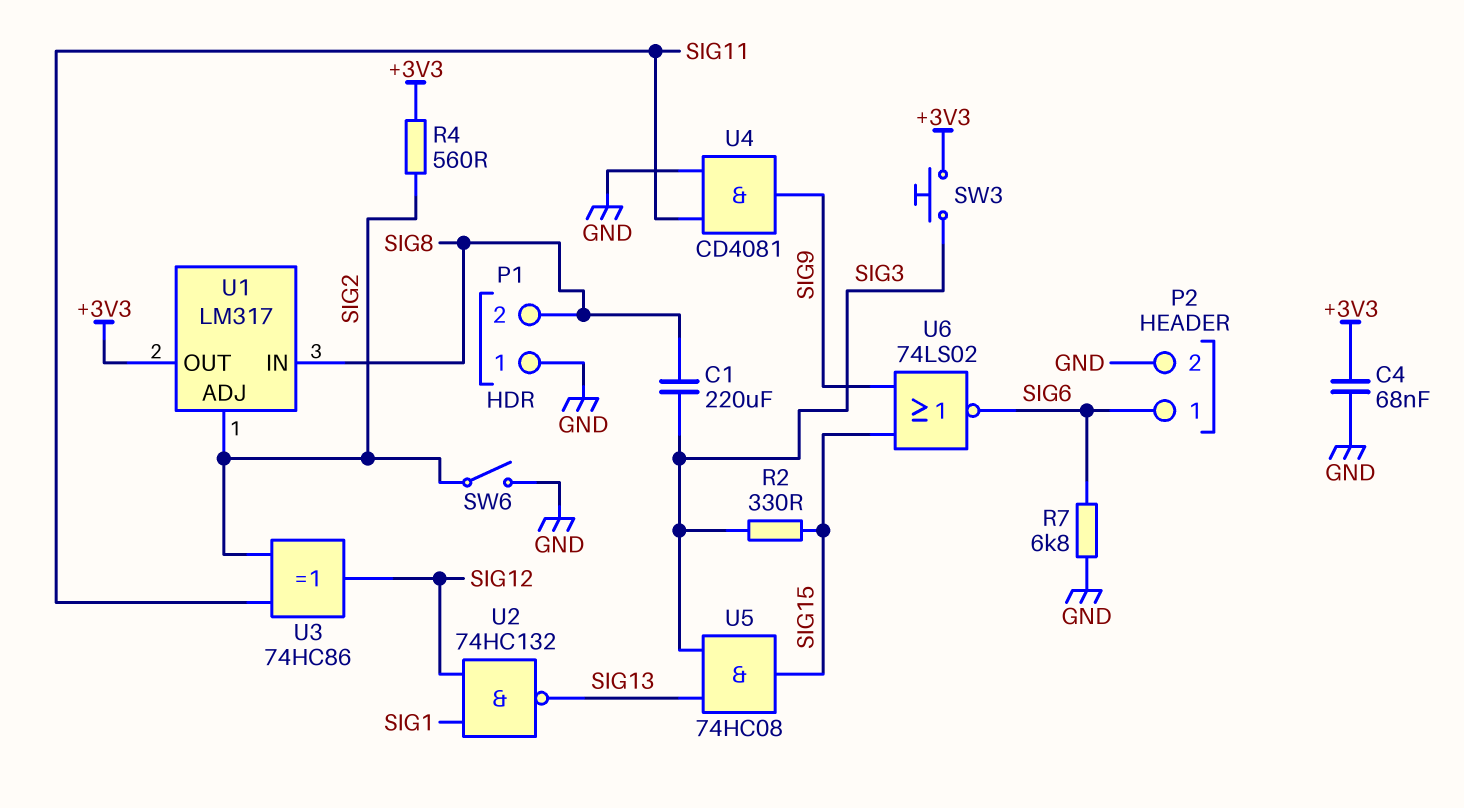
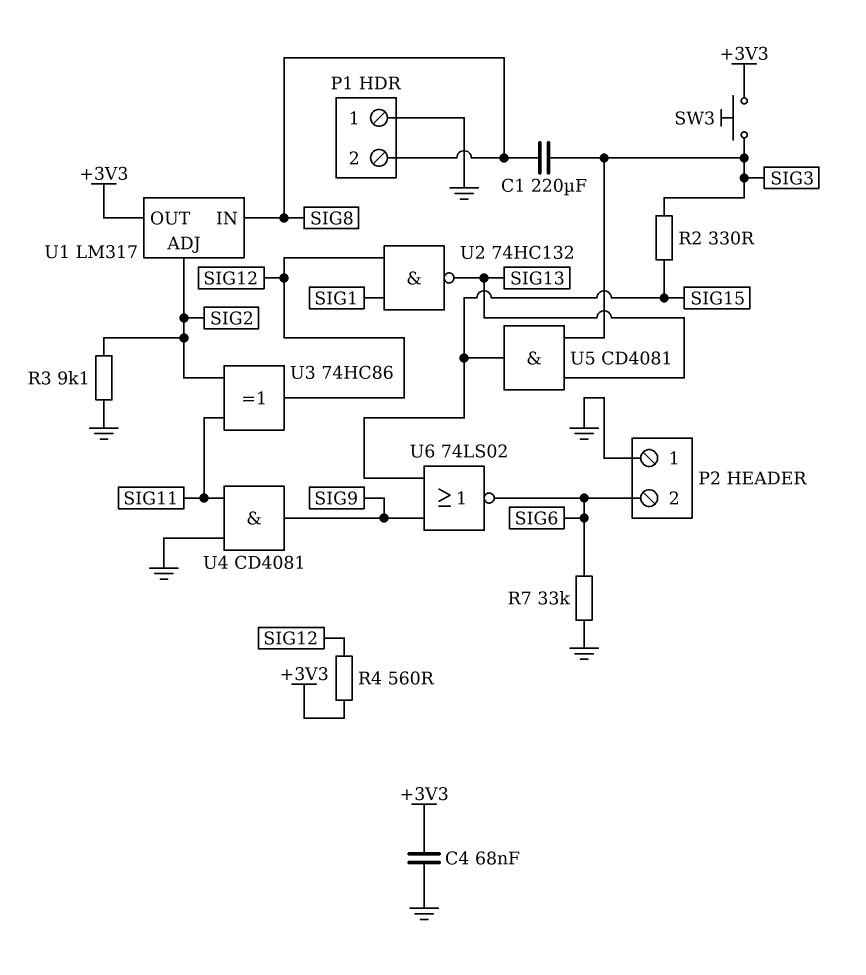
P2 pin 1: SIG6 -> GND
P2 pin 2: GND -> SIG6
R3: none -> 9.1k (GND, SIG2)
R4: 560 (+3V3, SIG2) -> 560 (+3V3, SIG12)
R7: 6.8k (GND, SIG6) -> 33k (GND, SIG6)
SW6: switch (GND, SIG2) -> none
U5: AND 74HC08 (in SIG3, in SIG13, out SIG15) -> AND CD4081 (in SIG3, in SIG13, out SIG15)

